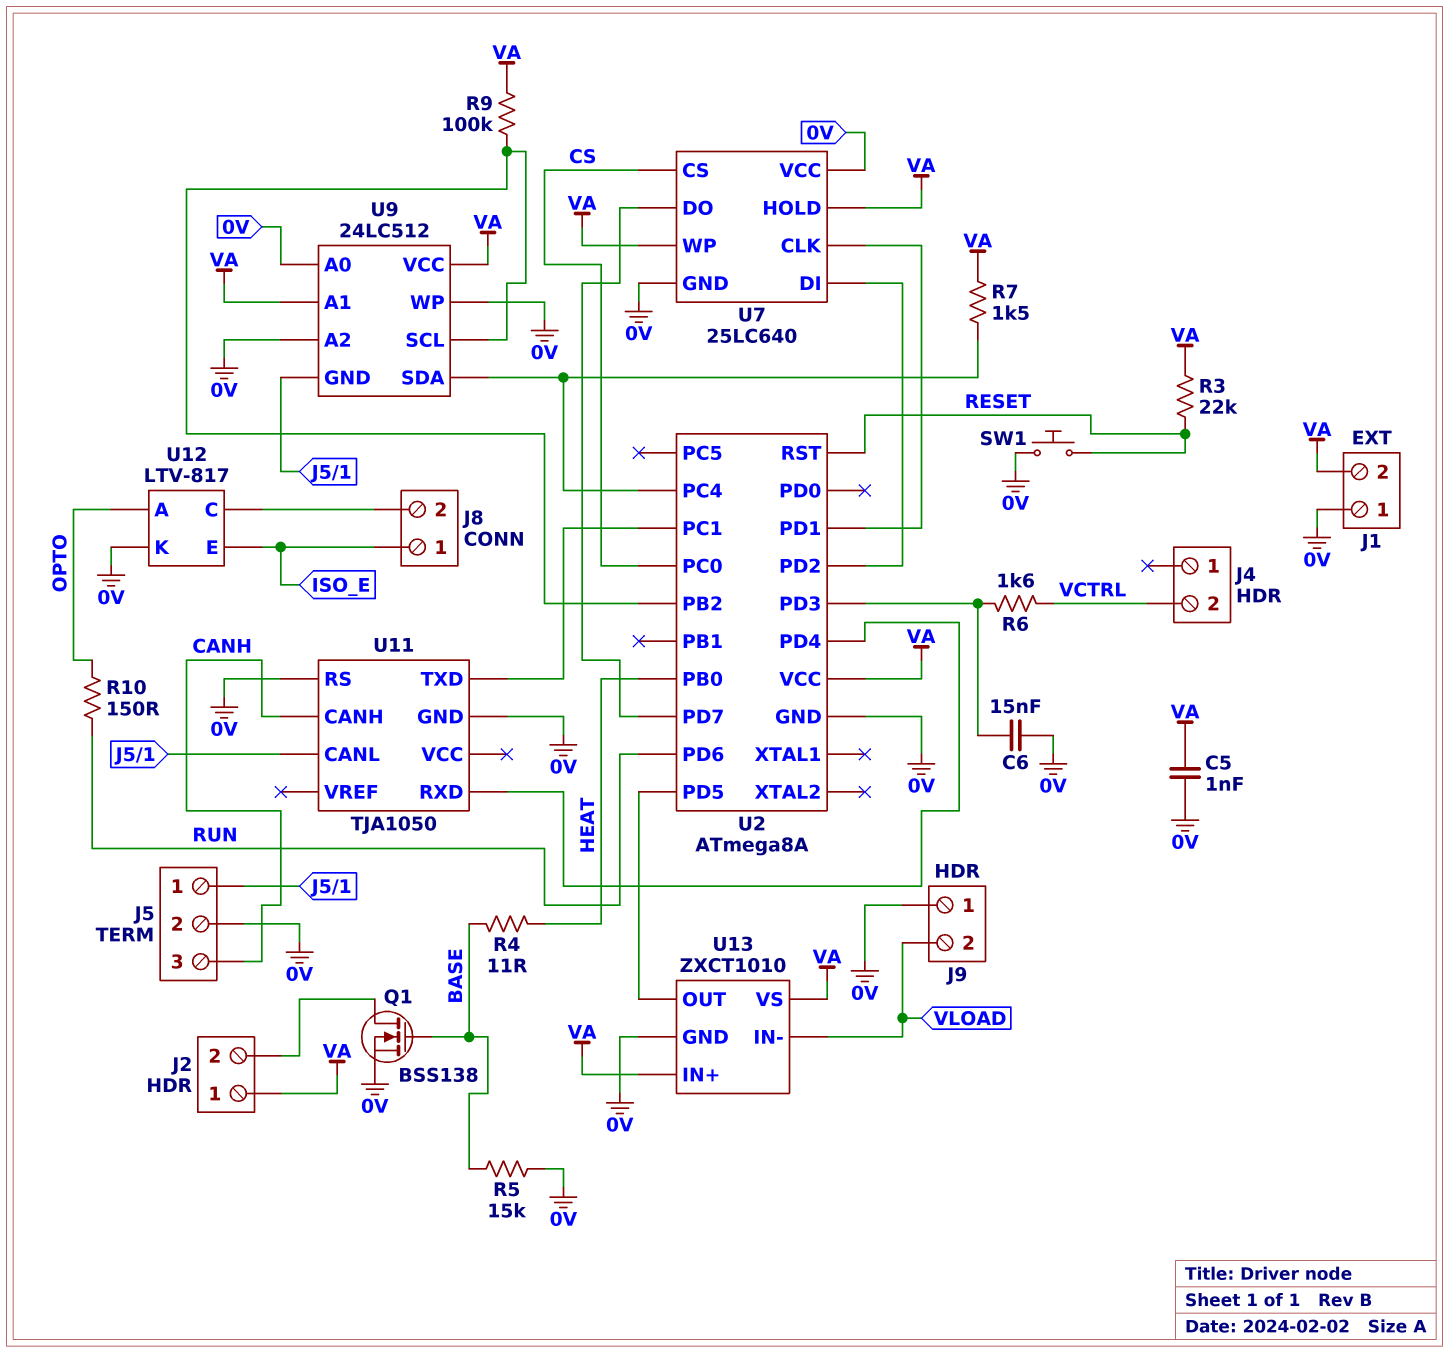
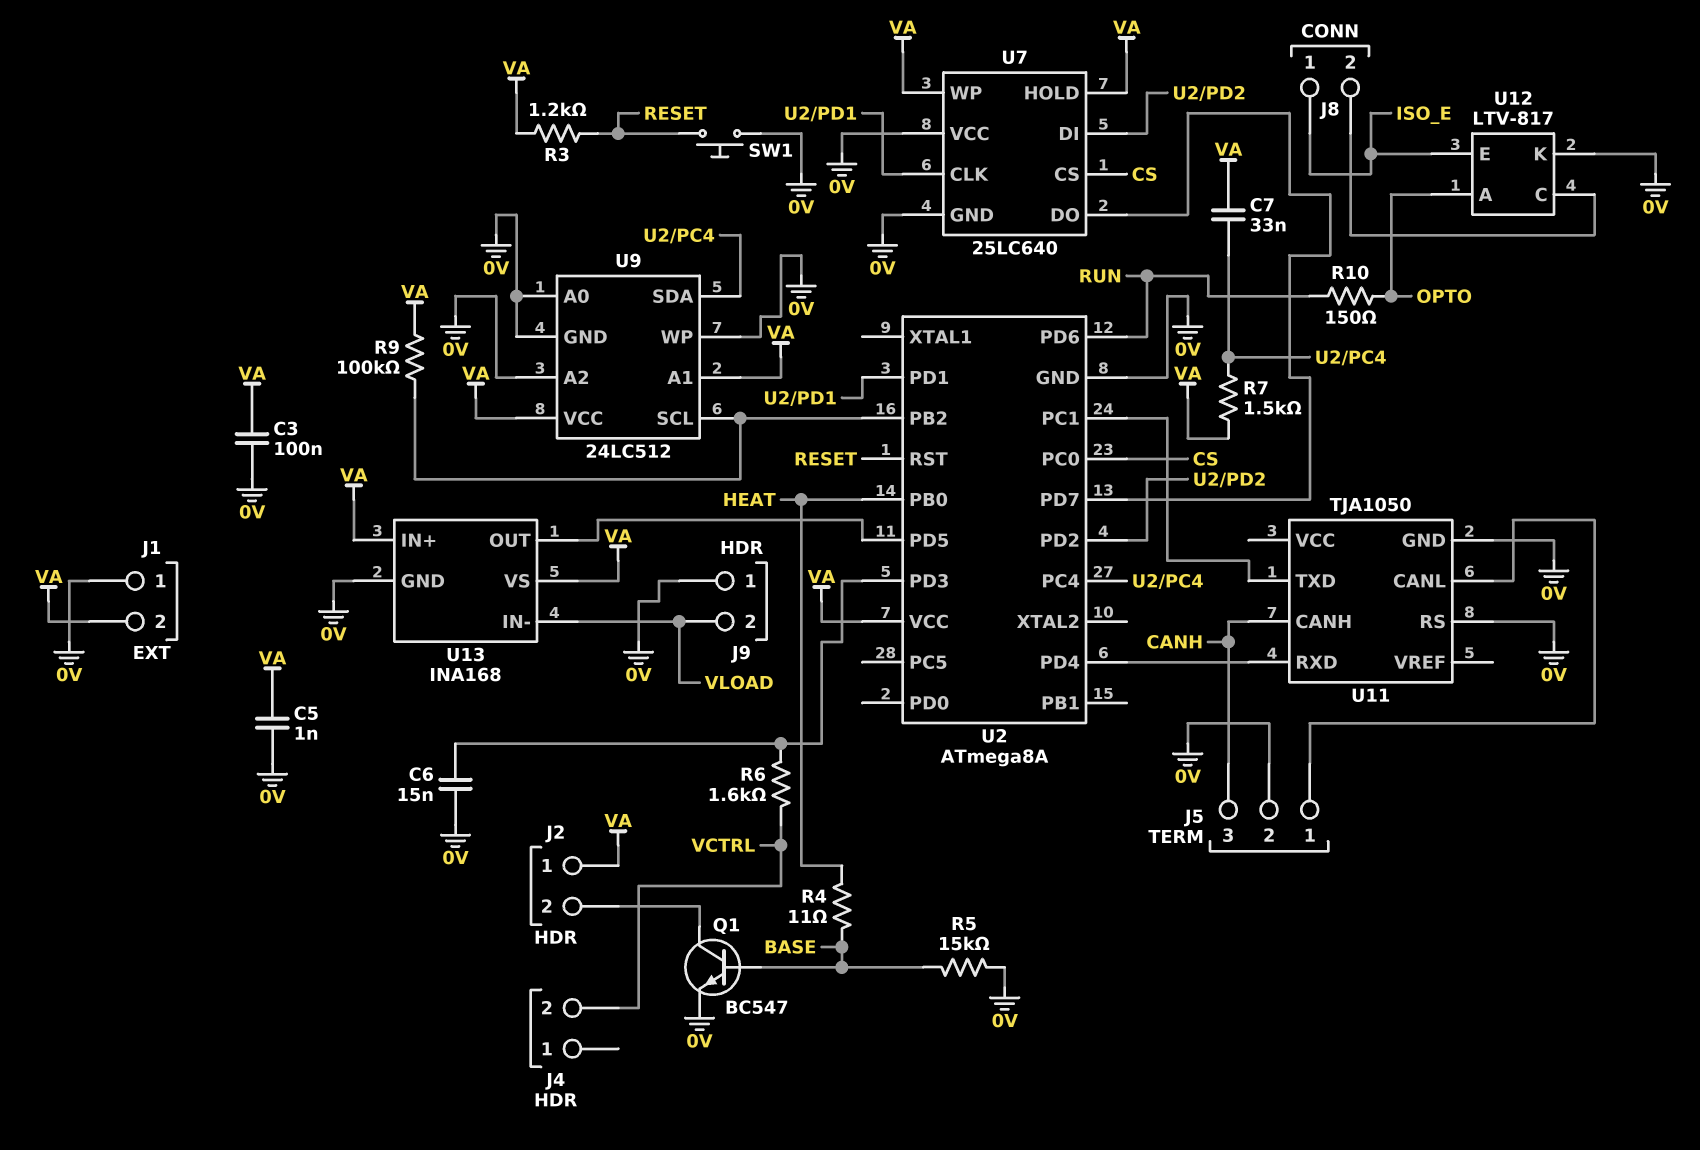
C3: none -> 100nF (0V, VA)
C7: none -> 33nF (U2/PC4, VA)
Q1: NMOS BSS138 (G BASE, D J2/2, S 0V) -> NPN BC547 (B BASE, C J2/2, E 0V)
R3: 22k (RESET, VA) -> 1.2k (RESET, VA)
U9 pin GND: J5/1 -> 0V
U13: ZXCT1010 -> INA168

